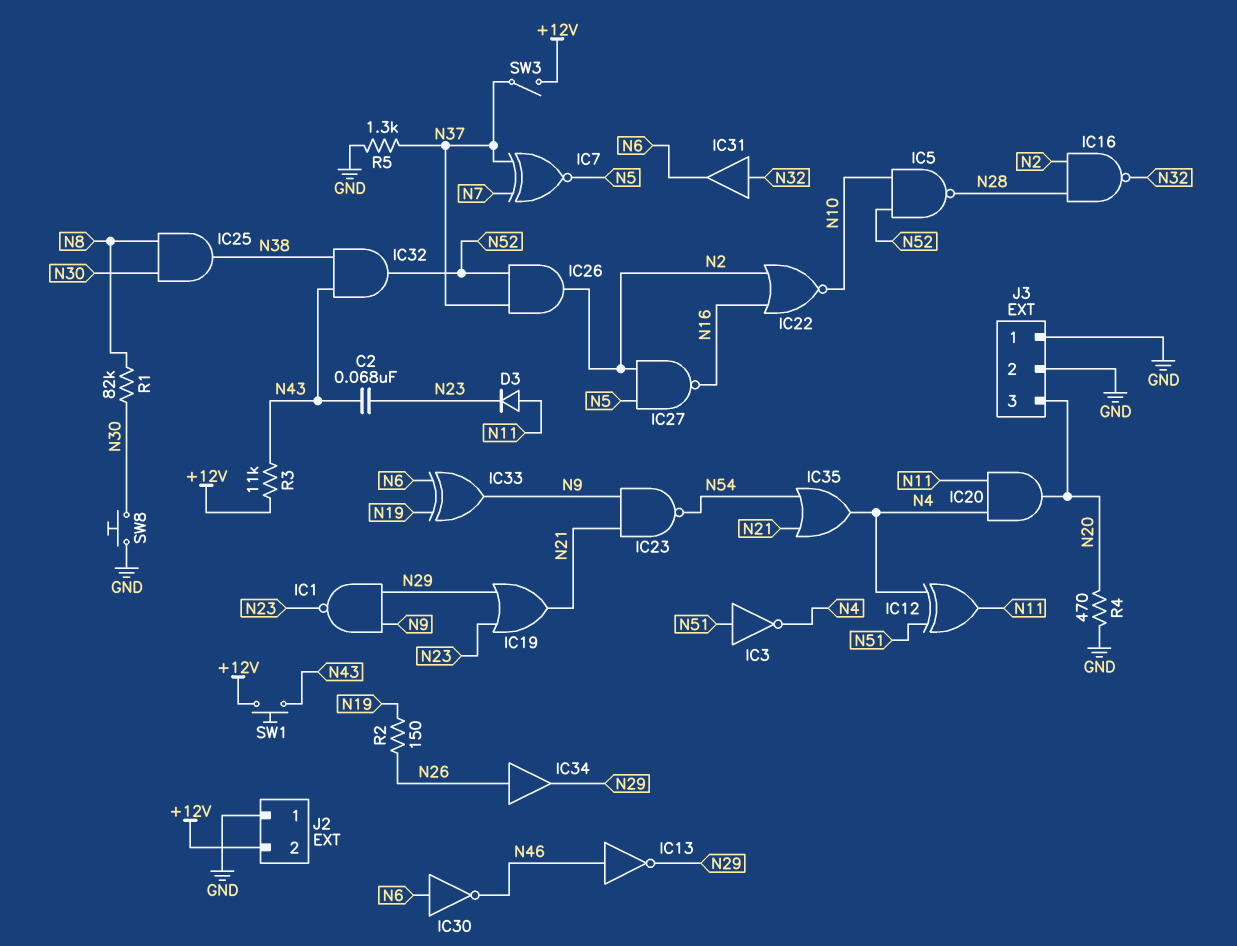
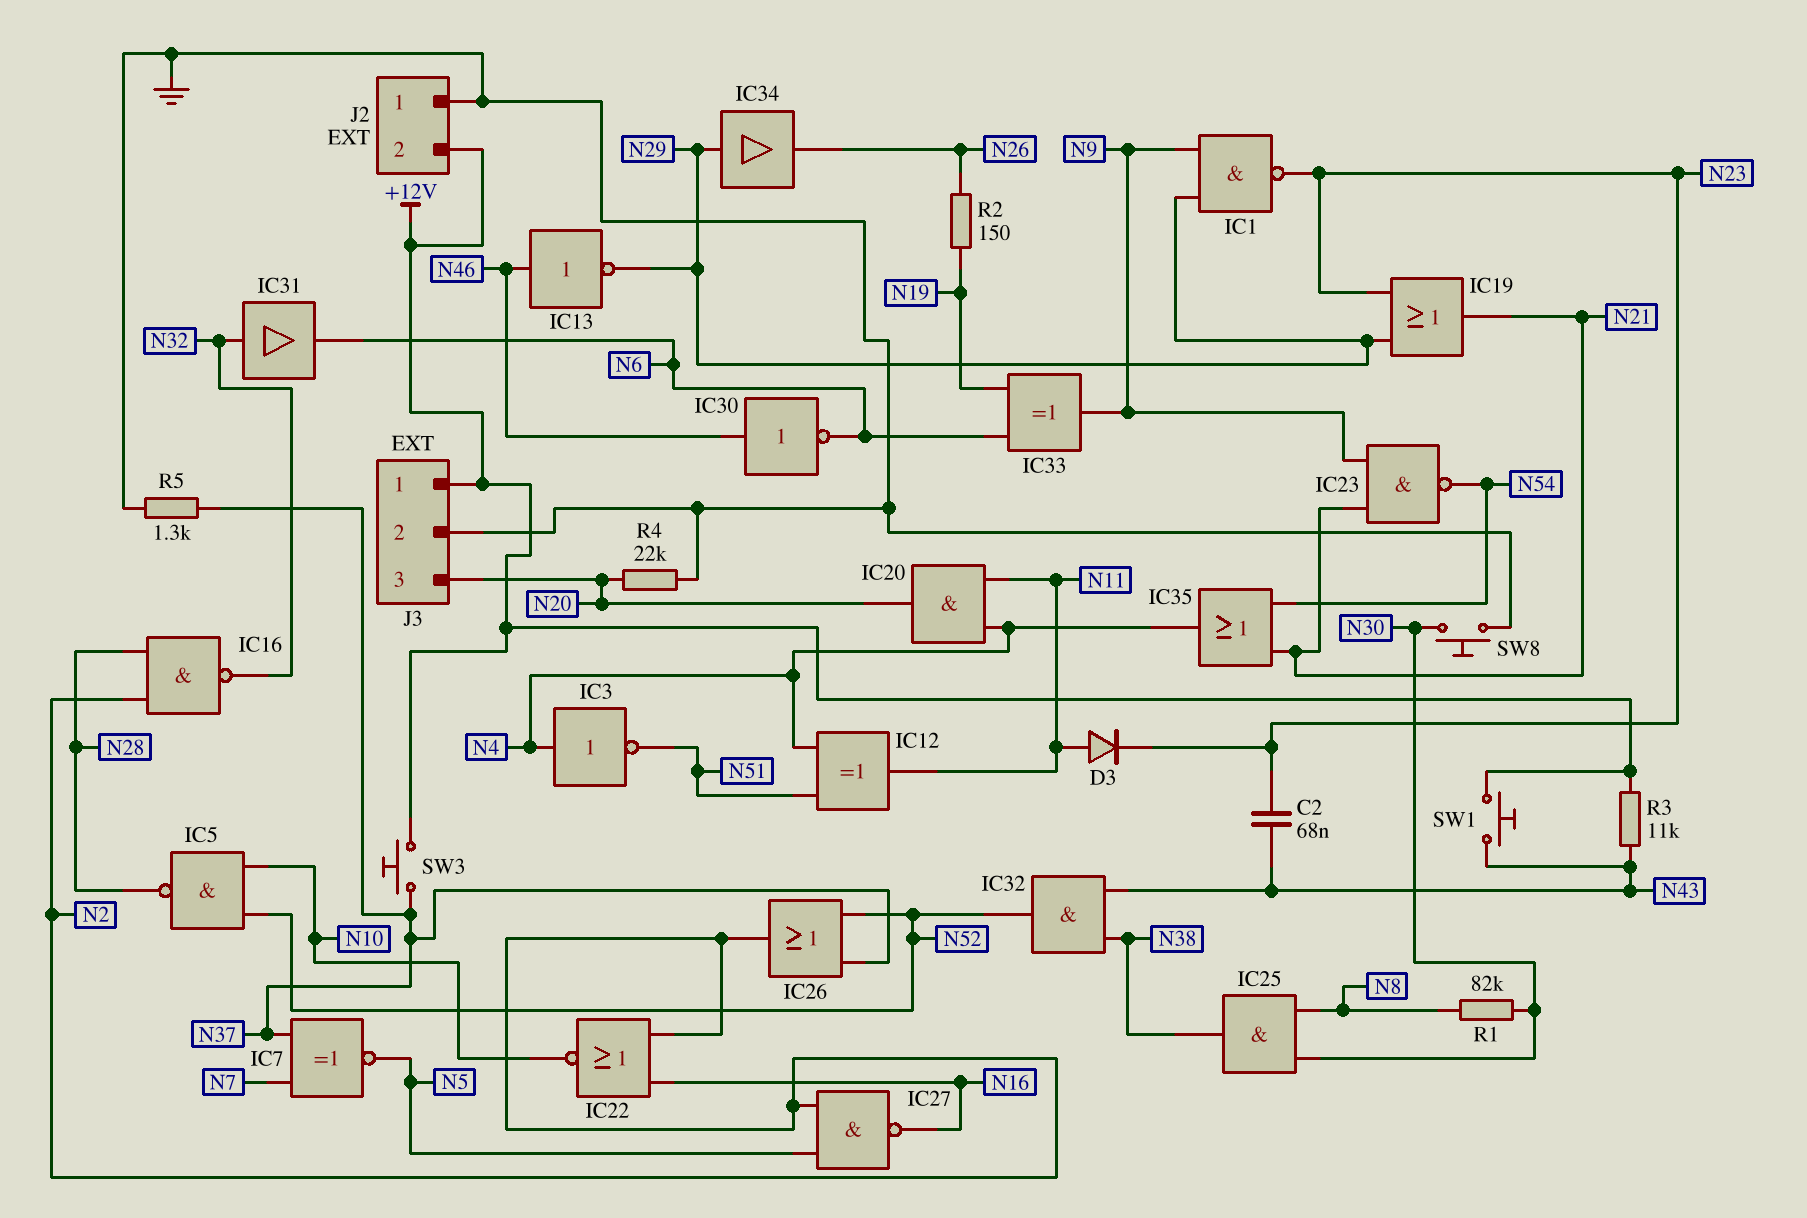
IC3: NOT (in N51, out N4) -> NOT (in N4, out N51)
IC26: AND (in N37, in N52, out N2) -> OR (in N37, in N52, out N2)
IC30: NOT (in N6, out N46) -> NOT (in N46, out N6)
IC34: buffer (in N26, out N29) -> buffer (in N29, out N26)
J3 pin 1: GND -> +12V
R4: 470 (GND, N20) -> 22k (GND, N20)
SW3: switch (+12V, N37) -> button (+12V, N37)

